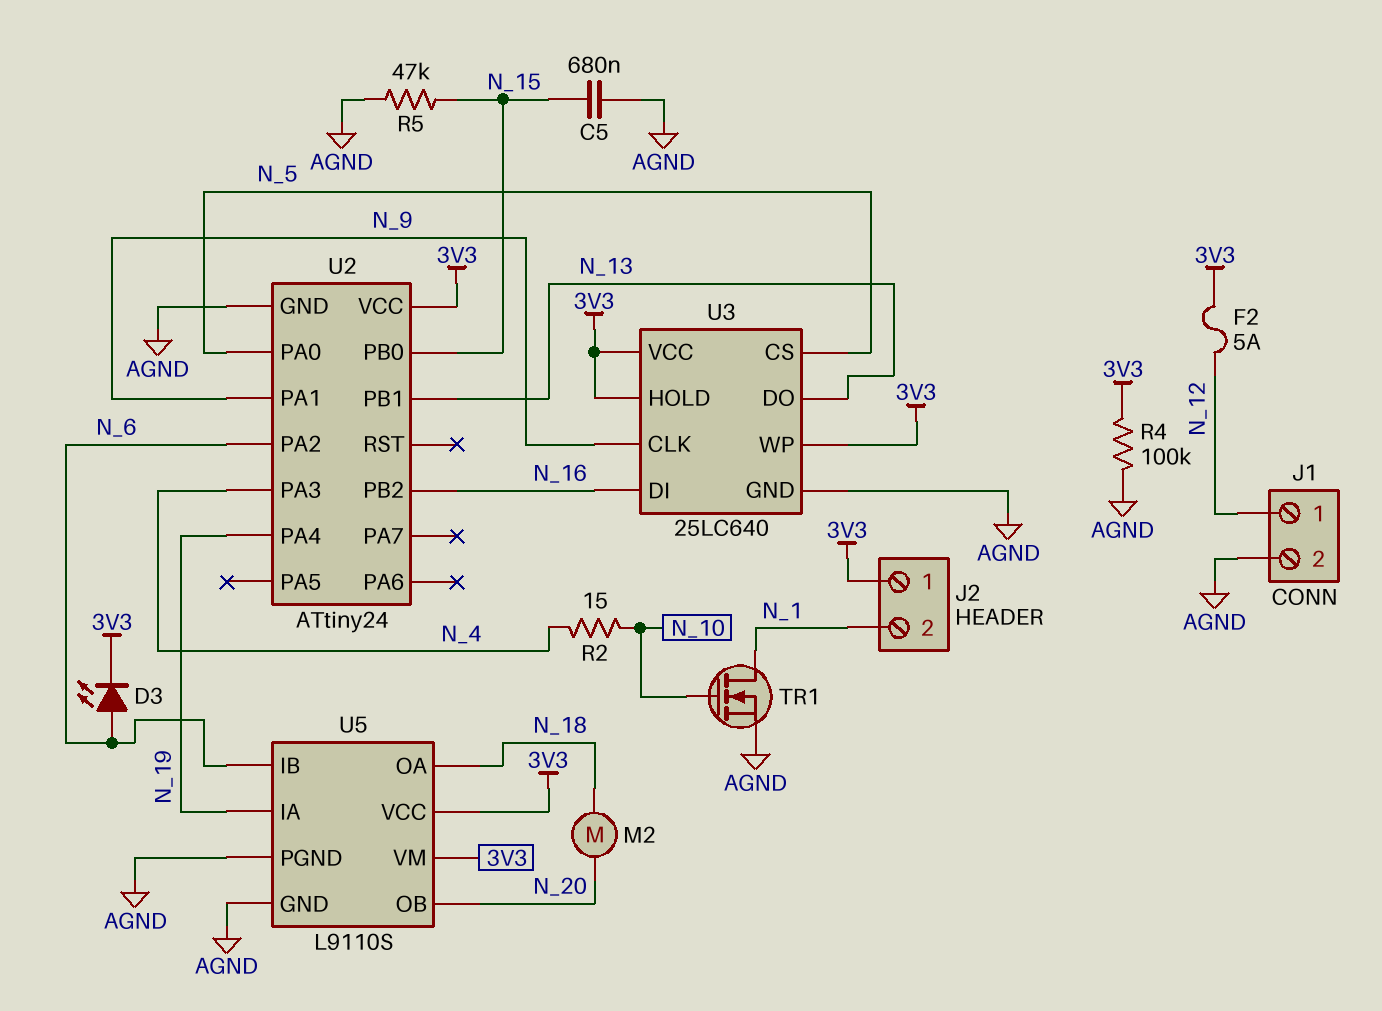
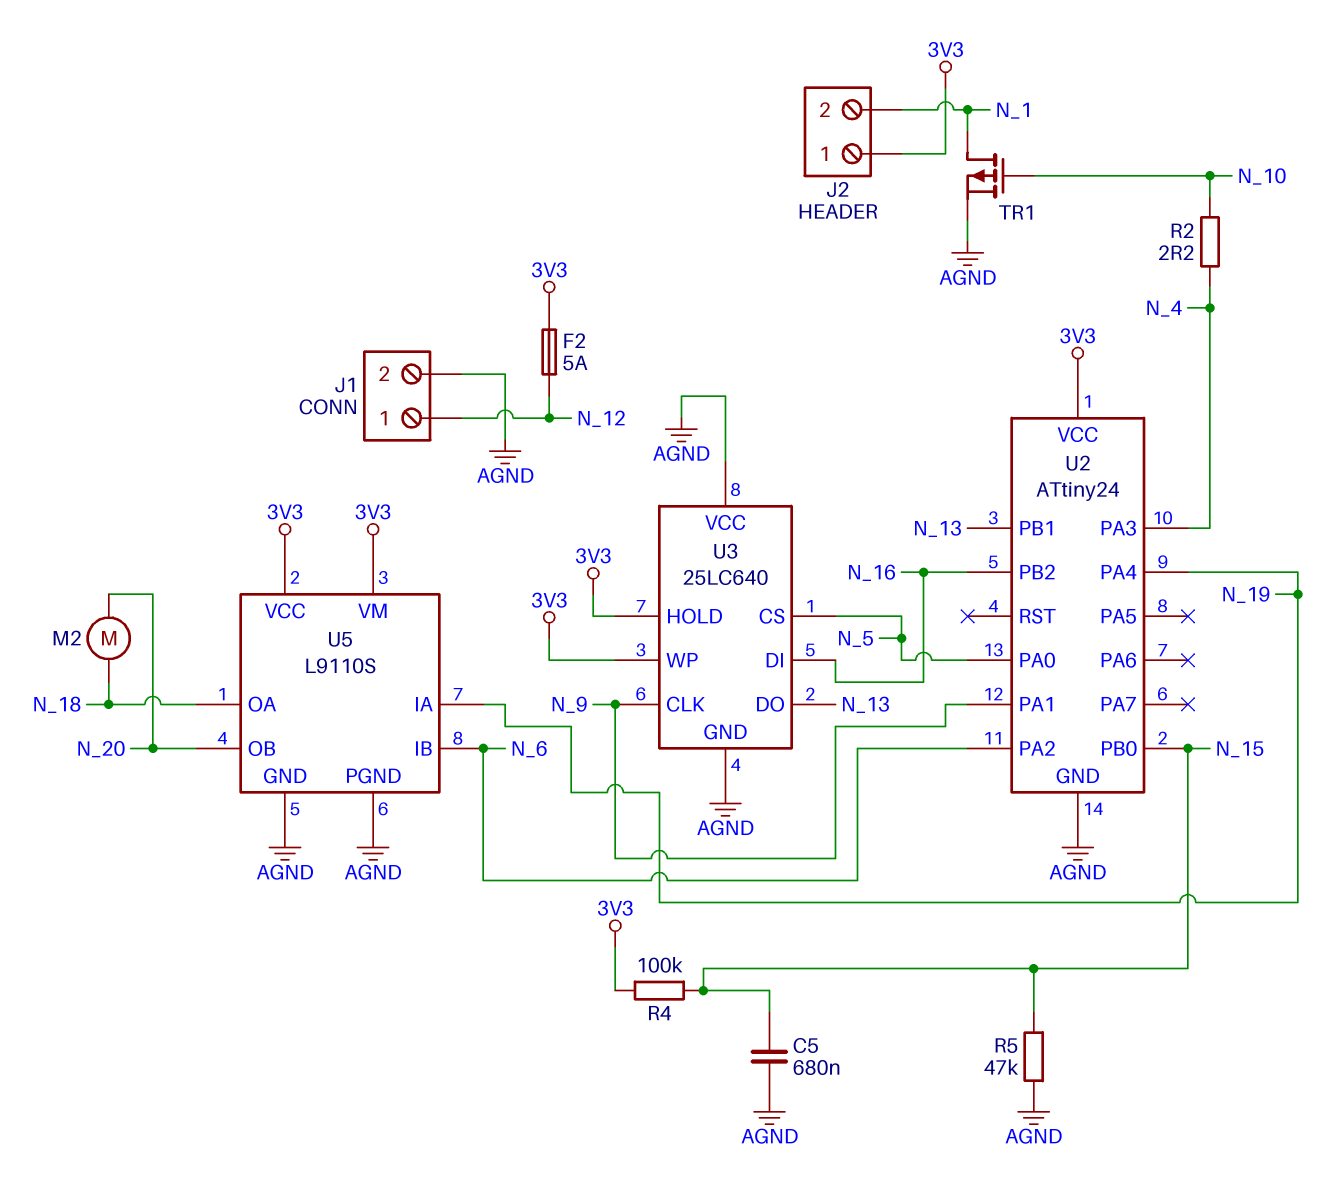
D3: LED (A N_6, K 3V3) -> none
R2: 15 (N_4, N_10) -> 2.2 (N_4, N_10)
R4: 100k (3V3, AGND) -> 100k (3V3, N_15)
TR1: NMOS (G N_10, D N_1, S AGND) -> PMOS (G N_10, D N_1, S AGND)
U3 pin VCC: 3V3 -> AGND

